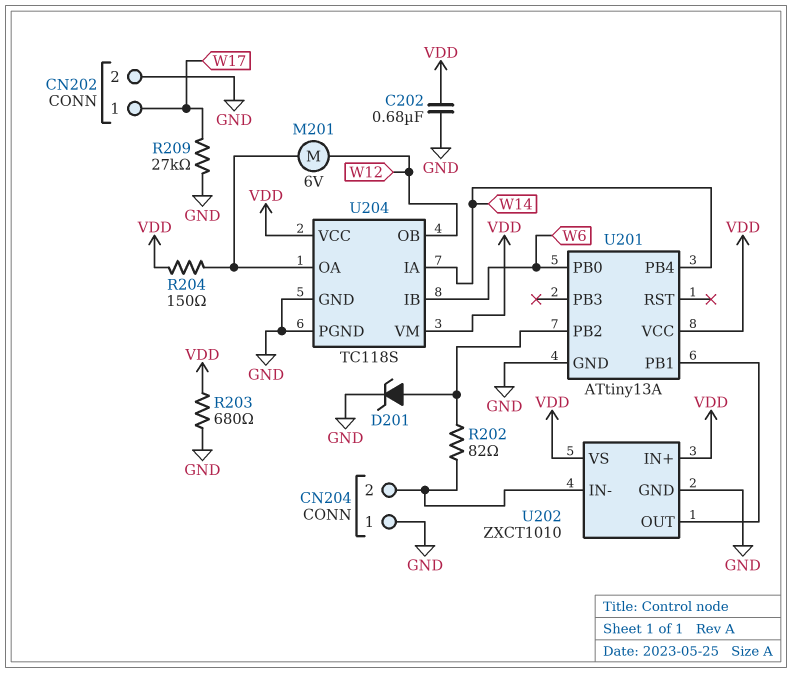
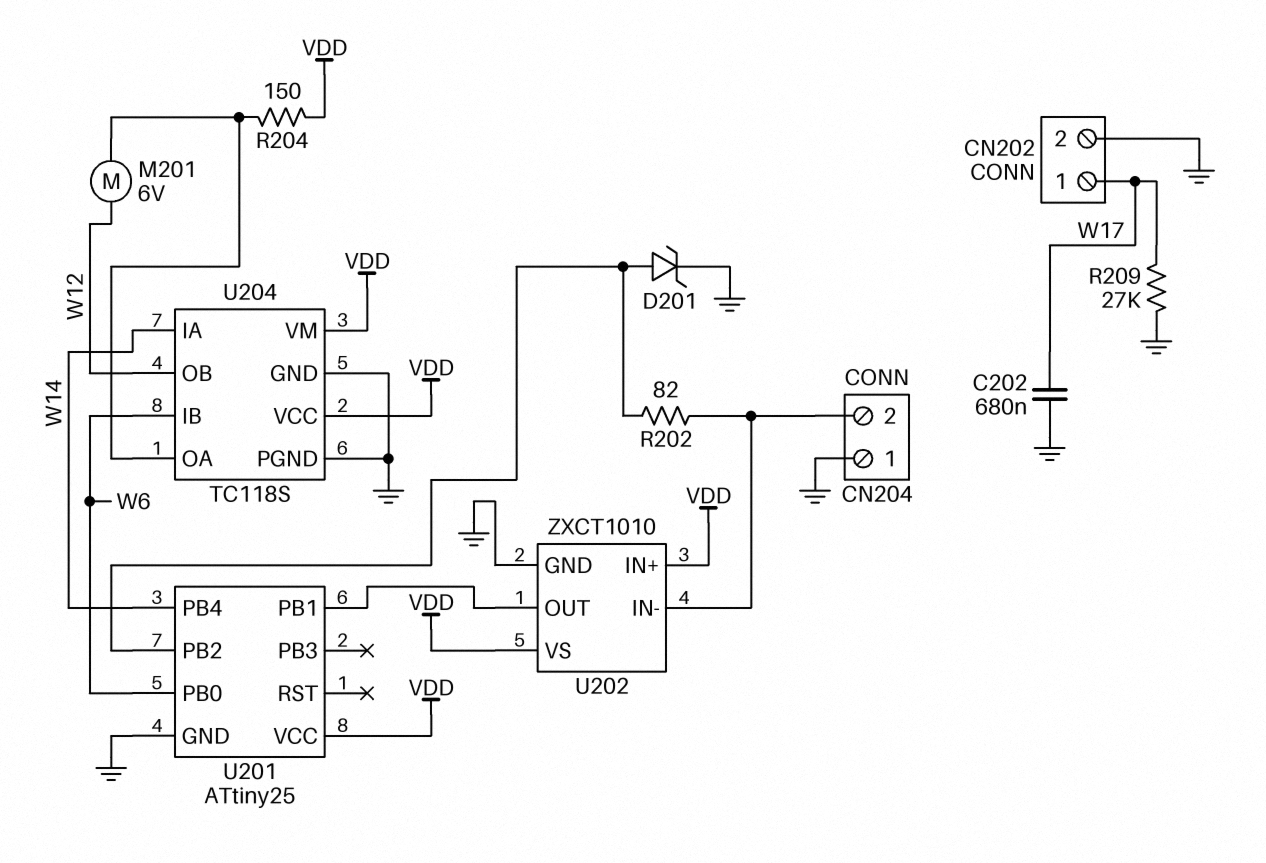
C202: 680nF (GND, VDD) -> 680nF (GND, W17)
R203: 680 (GND, VDD) -> none
U201: ATtiny13A -> ATtiny25

